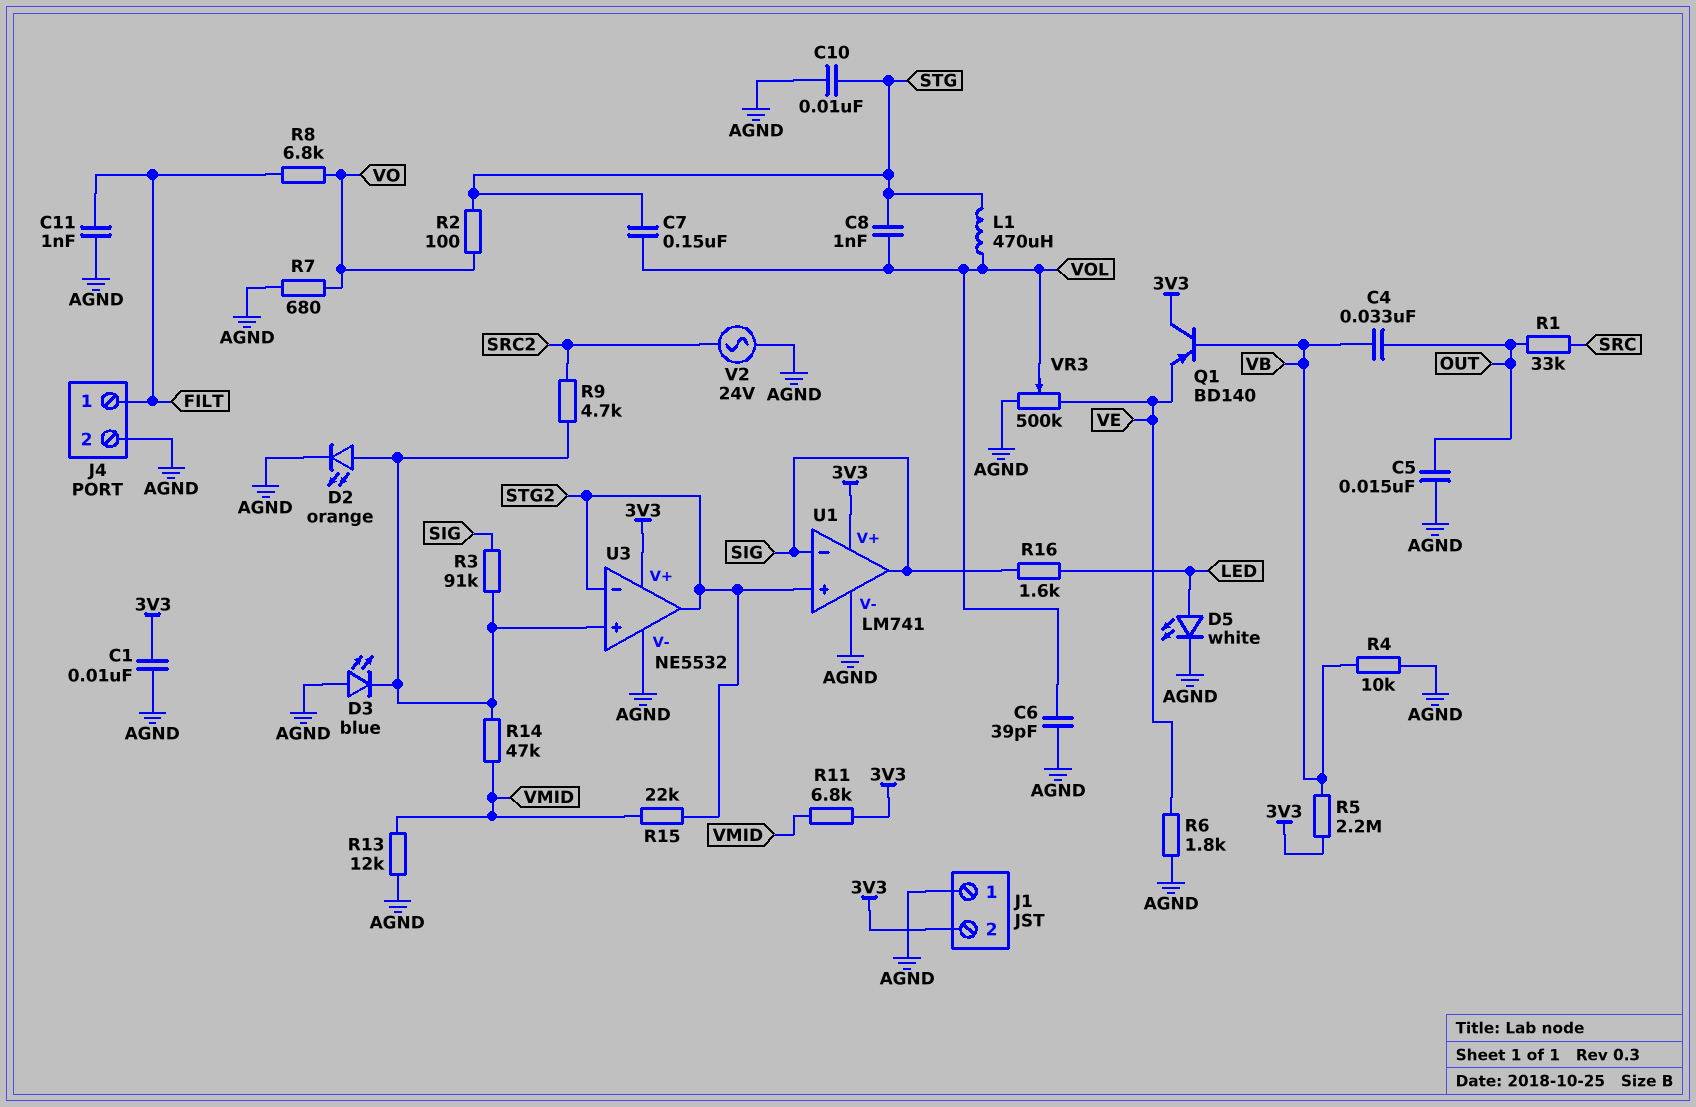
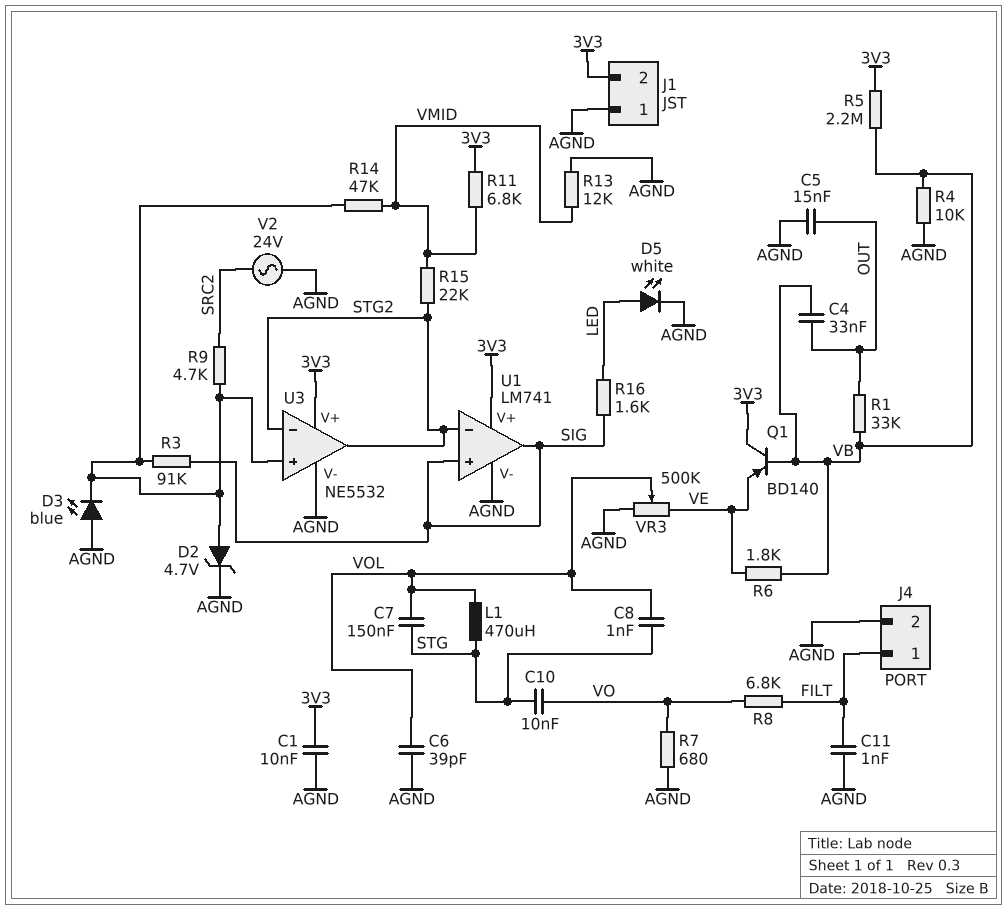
C10: 10nF (AGND, STG) -> 10nF (STG, VO)
D2: LED orange (A U3/in+, K AGND) -> zener 4.7V (A U3/in+, K AGND)
R1: 33k (OUT, SRC) -> 33k (OUT, VB)
R2: 100 (STG, VO) -> none
R6: 1.8k (AGND, VE) -> 1.8k (VB, VE)
U1 pin in+: STG2 -> SIG
U1 pin in-: SIG -> STG2

